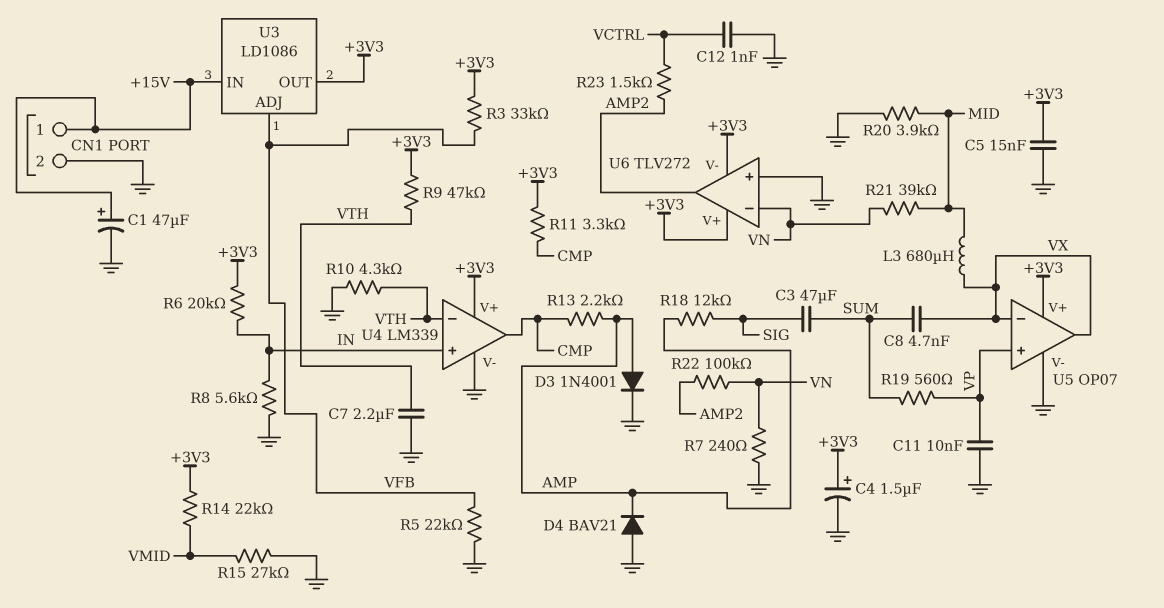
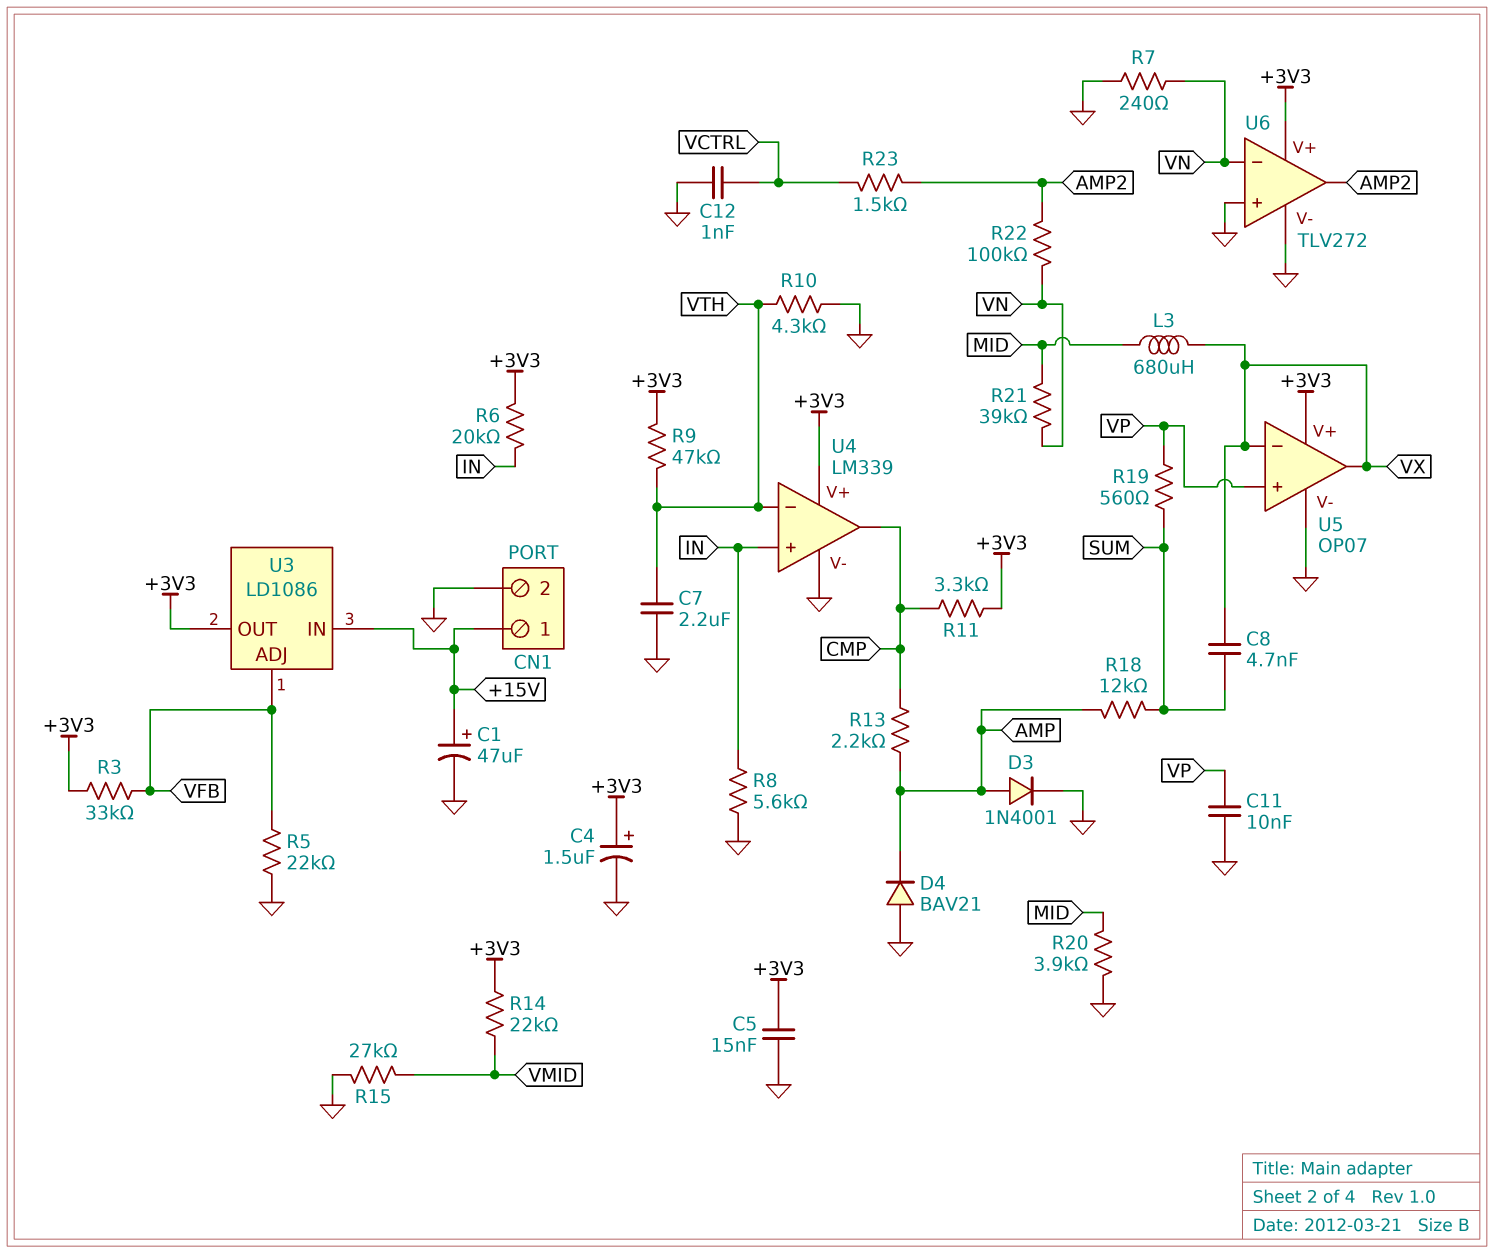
C3: 47uF (SIG, SUM) -> none
R18: 12k (AMP, SIG) -> 12k (AMP, SUM)
U6 pin V-: +3V3 -> GND

